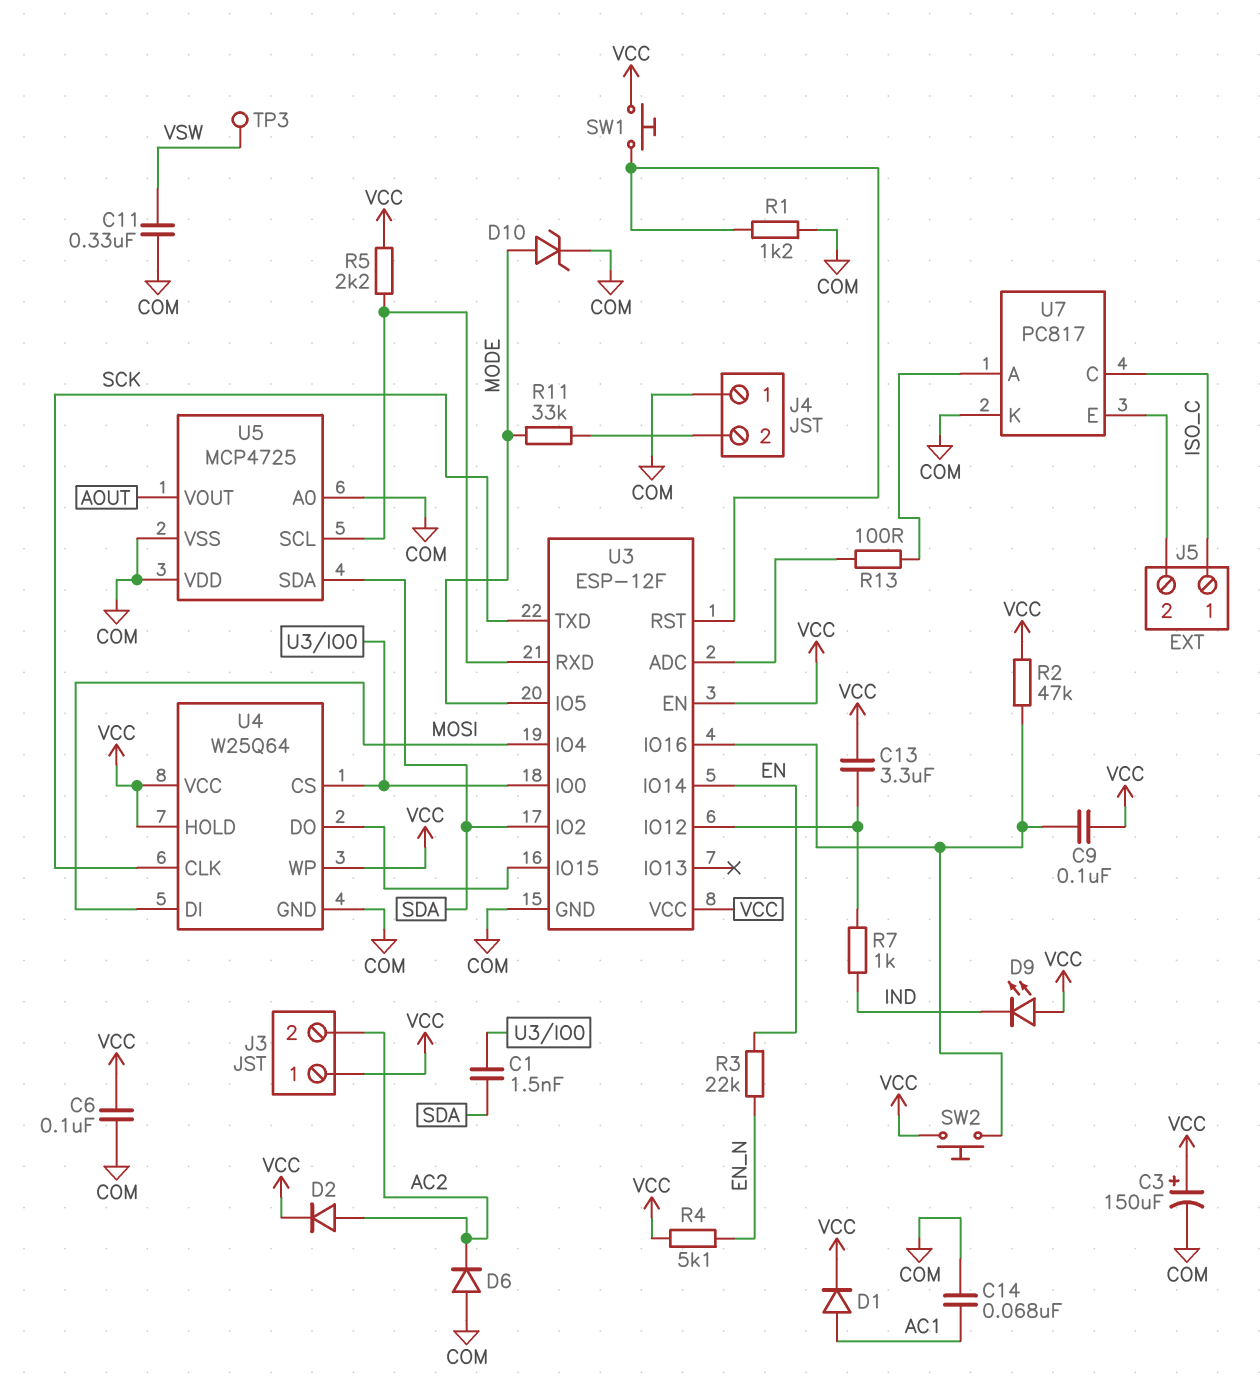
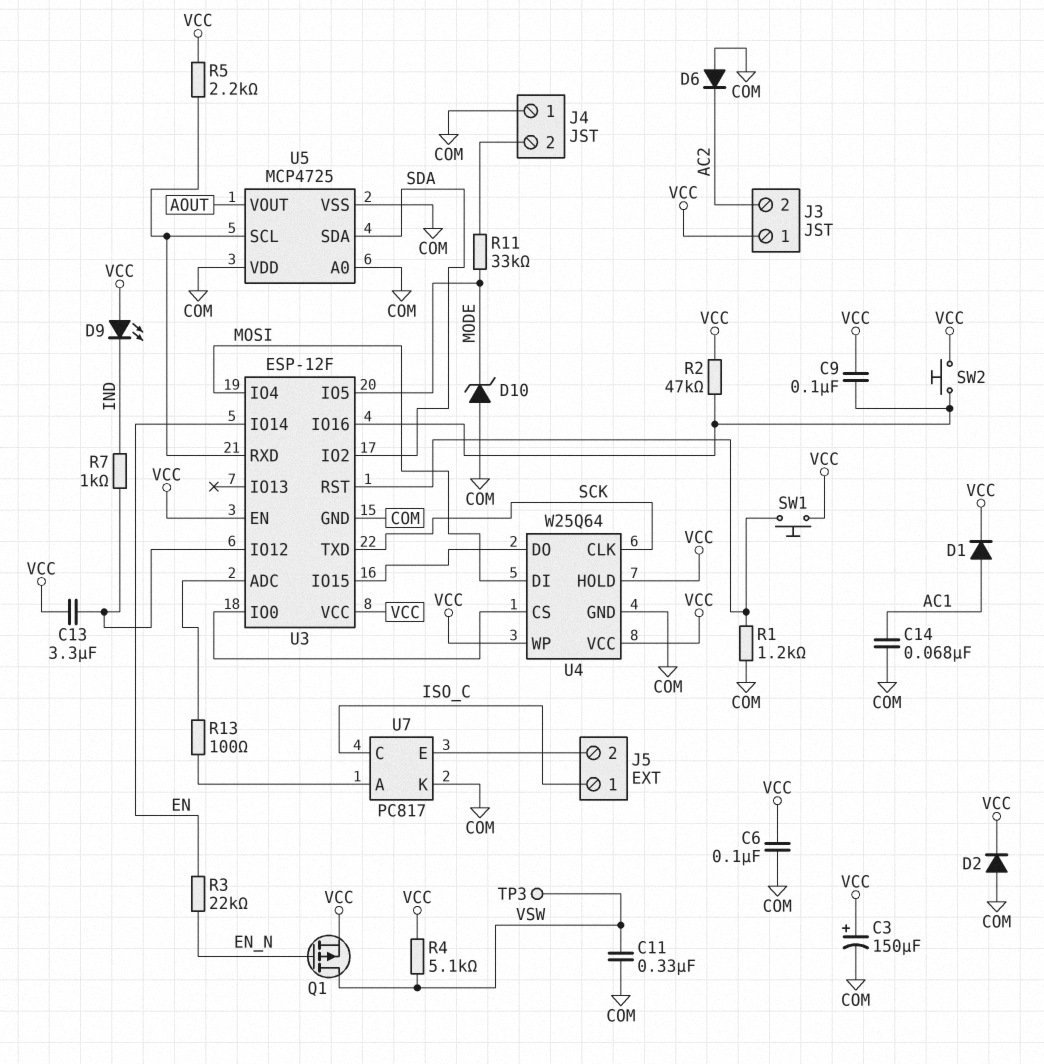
C1: 1.5nF (SDA, U3/IO0) -> none
D2: diode (A AC2, K VCC) -> diode (A COM, K VCC)
D10: zener (A MODE, K COM) -> zener (A COM, K MODE)
Q1: none -> PMOS (G EN_N, D VSW, S VCC)
R4: 5.1k (EN_N, VCC) -> 5.1k (VCC, VSW)

